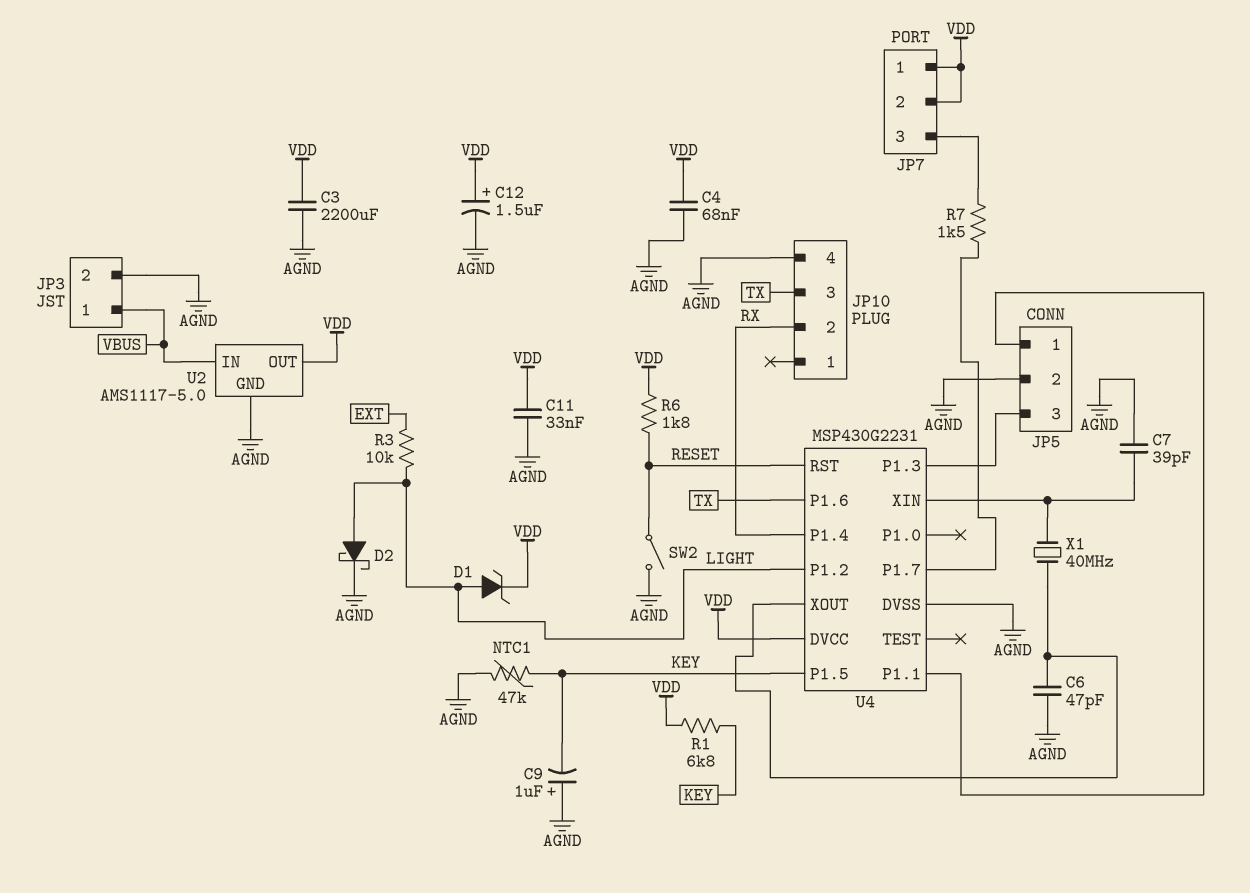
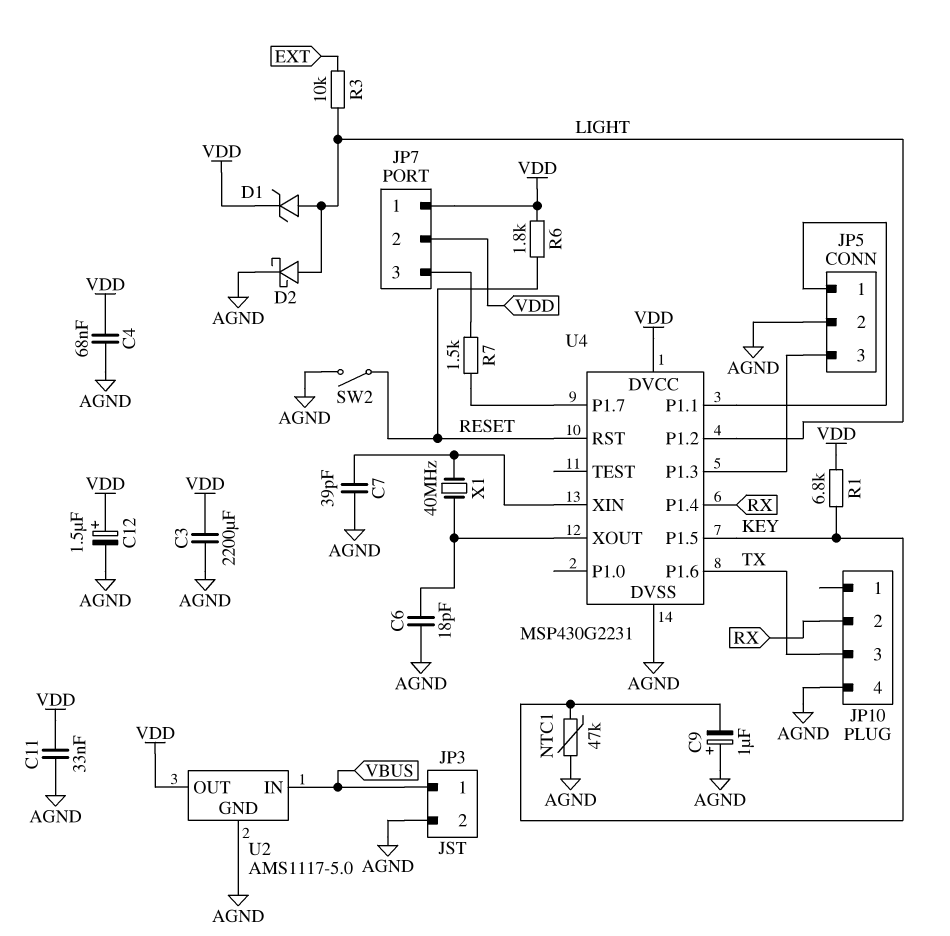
C6: 47pF (AGND, U4/XOUT) -> 18pF (AGND, U4/XOUT)

